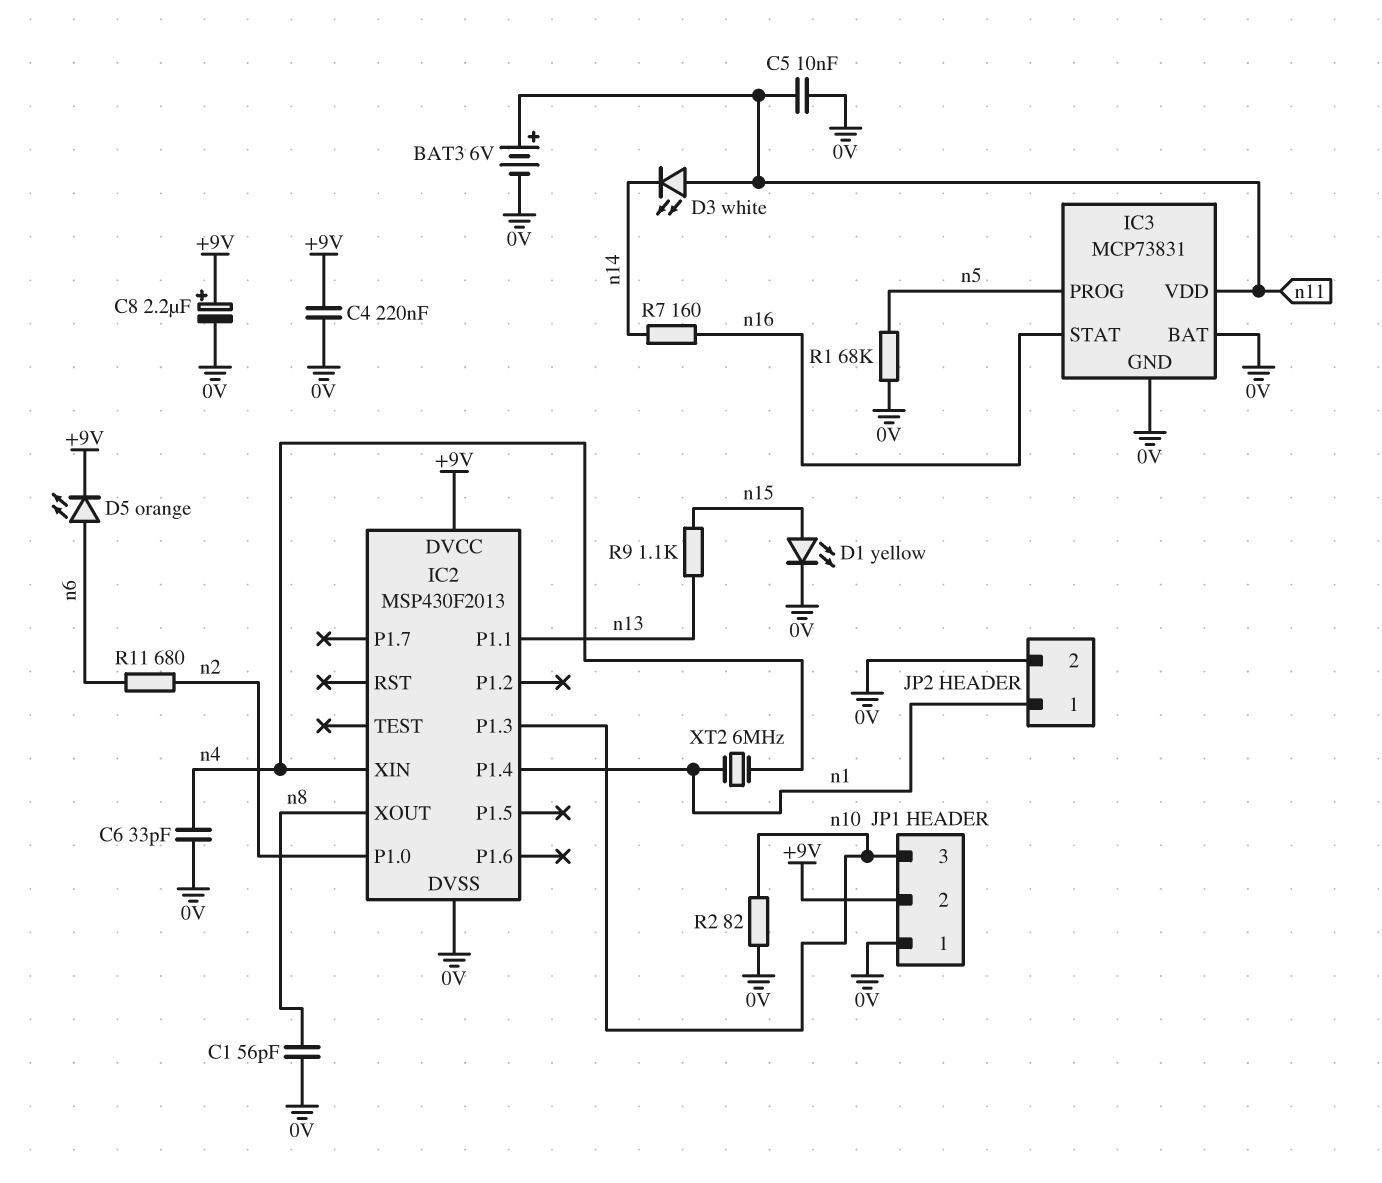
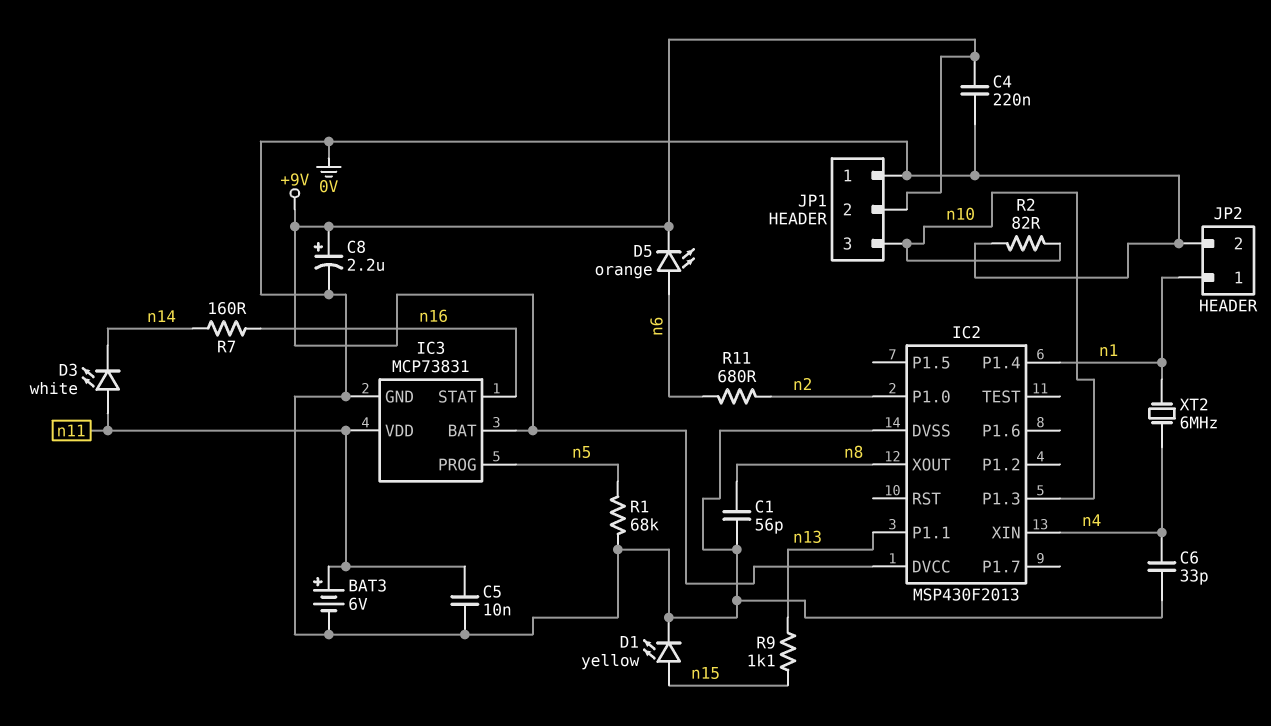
IC3 pin BAT: 0V -> +9V

